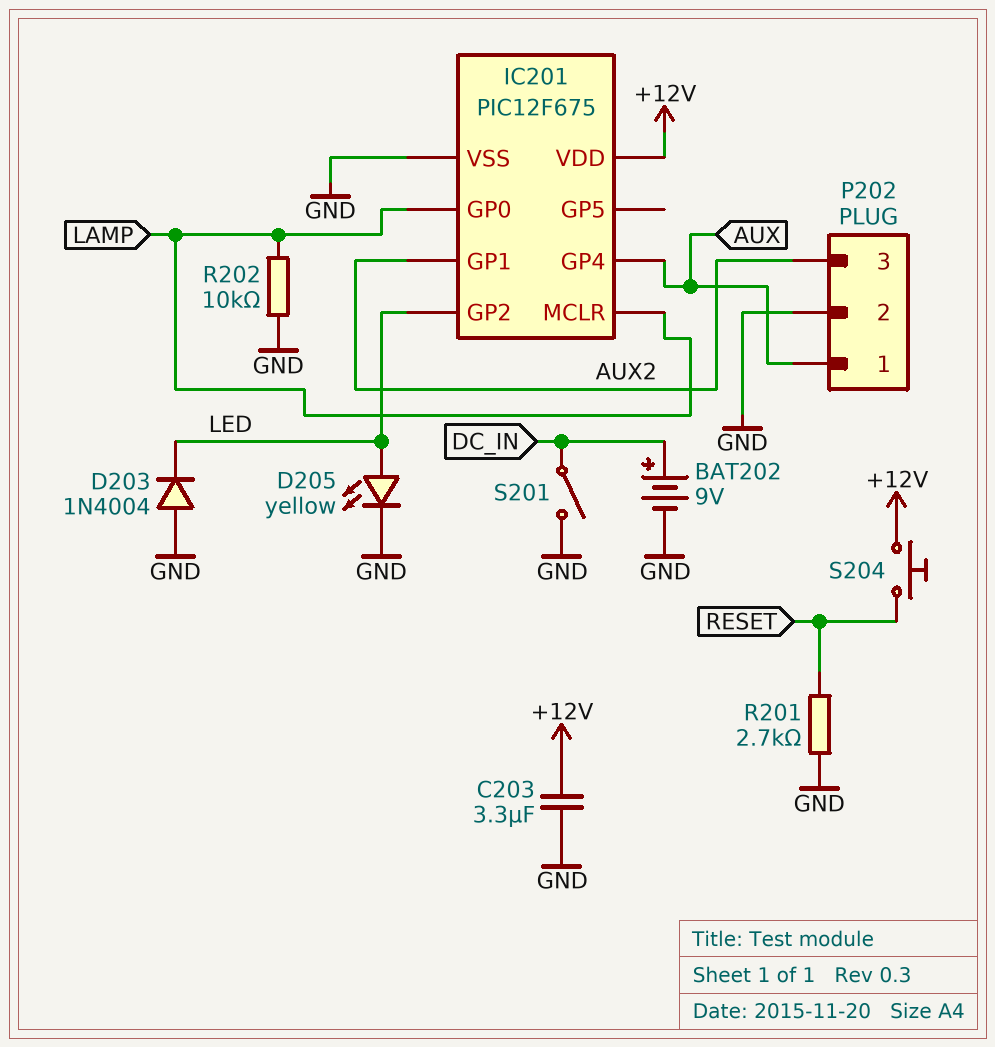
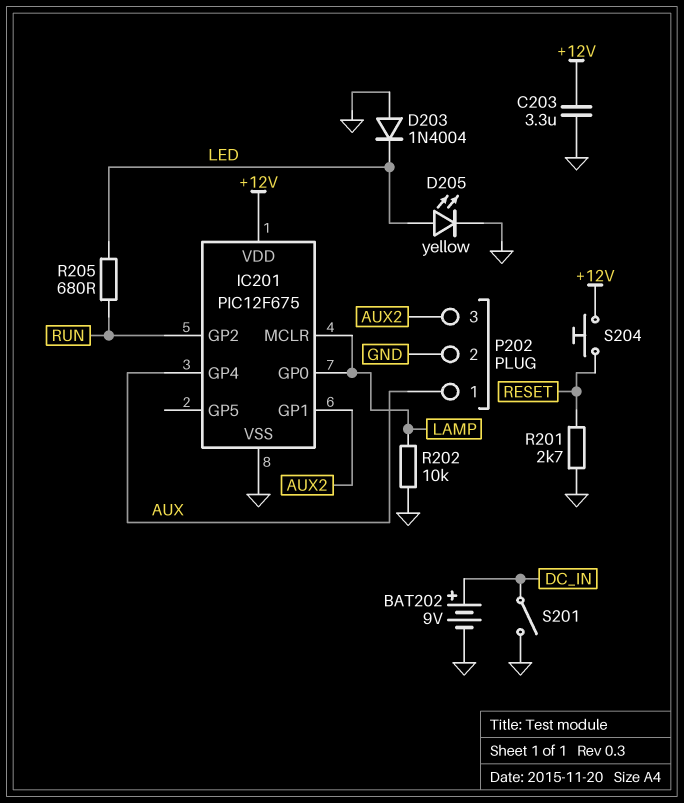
IC201 pin GP2: LED -> RUN
R205: none -> 680 (LED, RUN)

